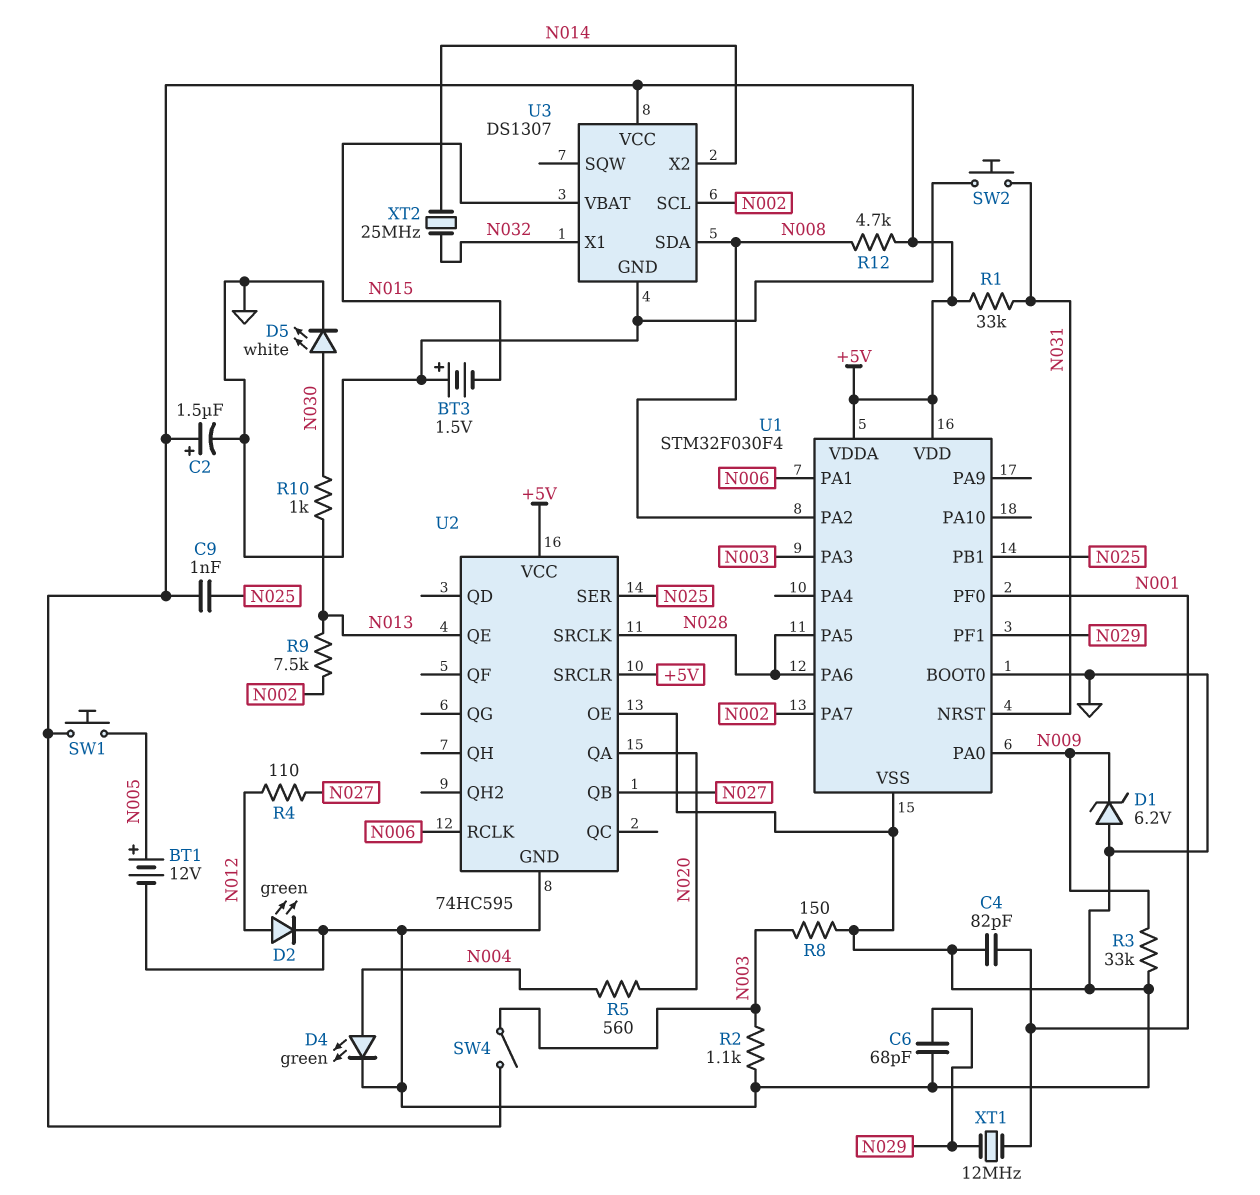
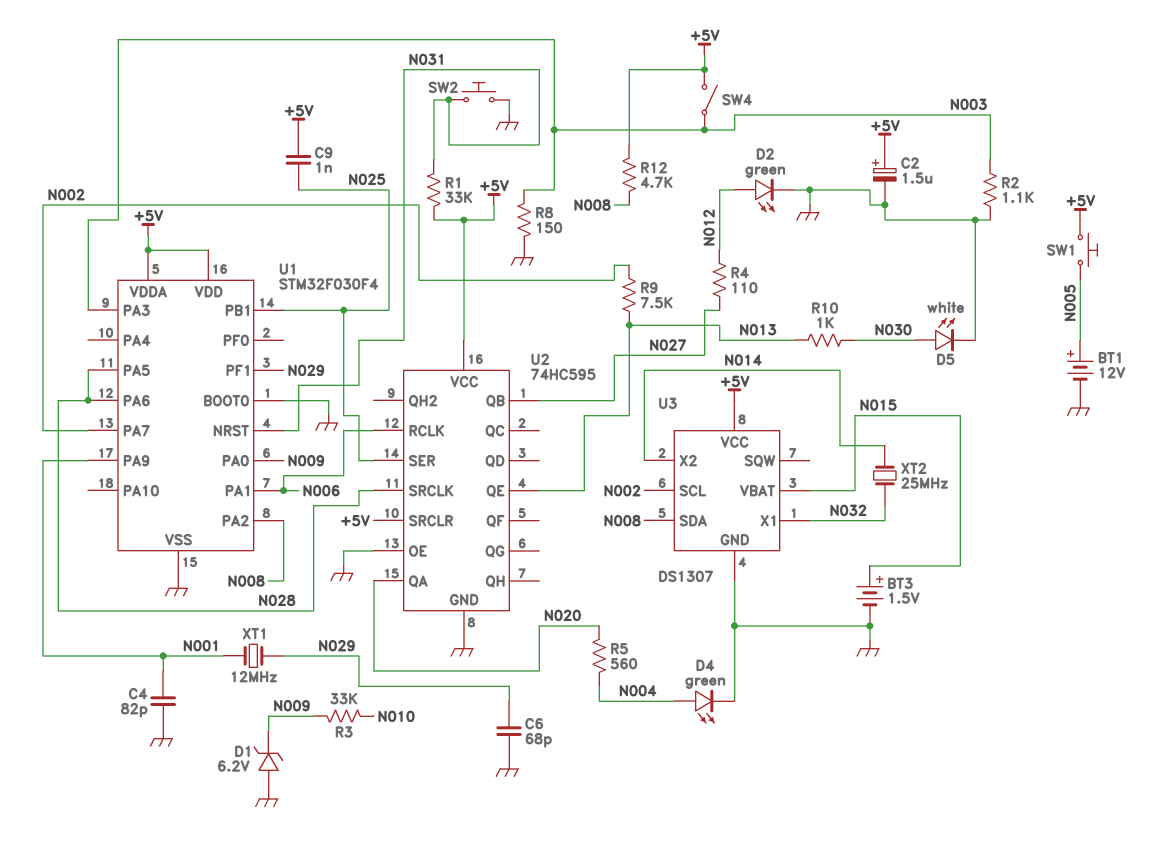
BT3: 1.5V (plus GND, minus N015) -> 1.5V (plus N015, minus GND)
R3: 33k (GND, N009) -> 33k (N009, N010)
U1 pin PA9: none -> N001
U1 pin PF0: N001 -> none

